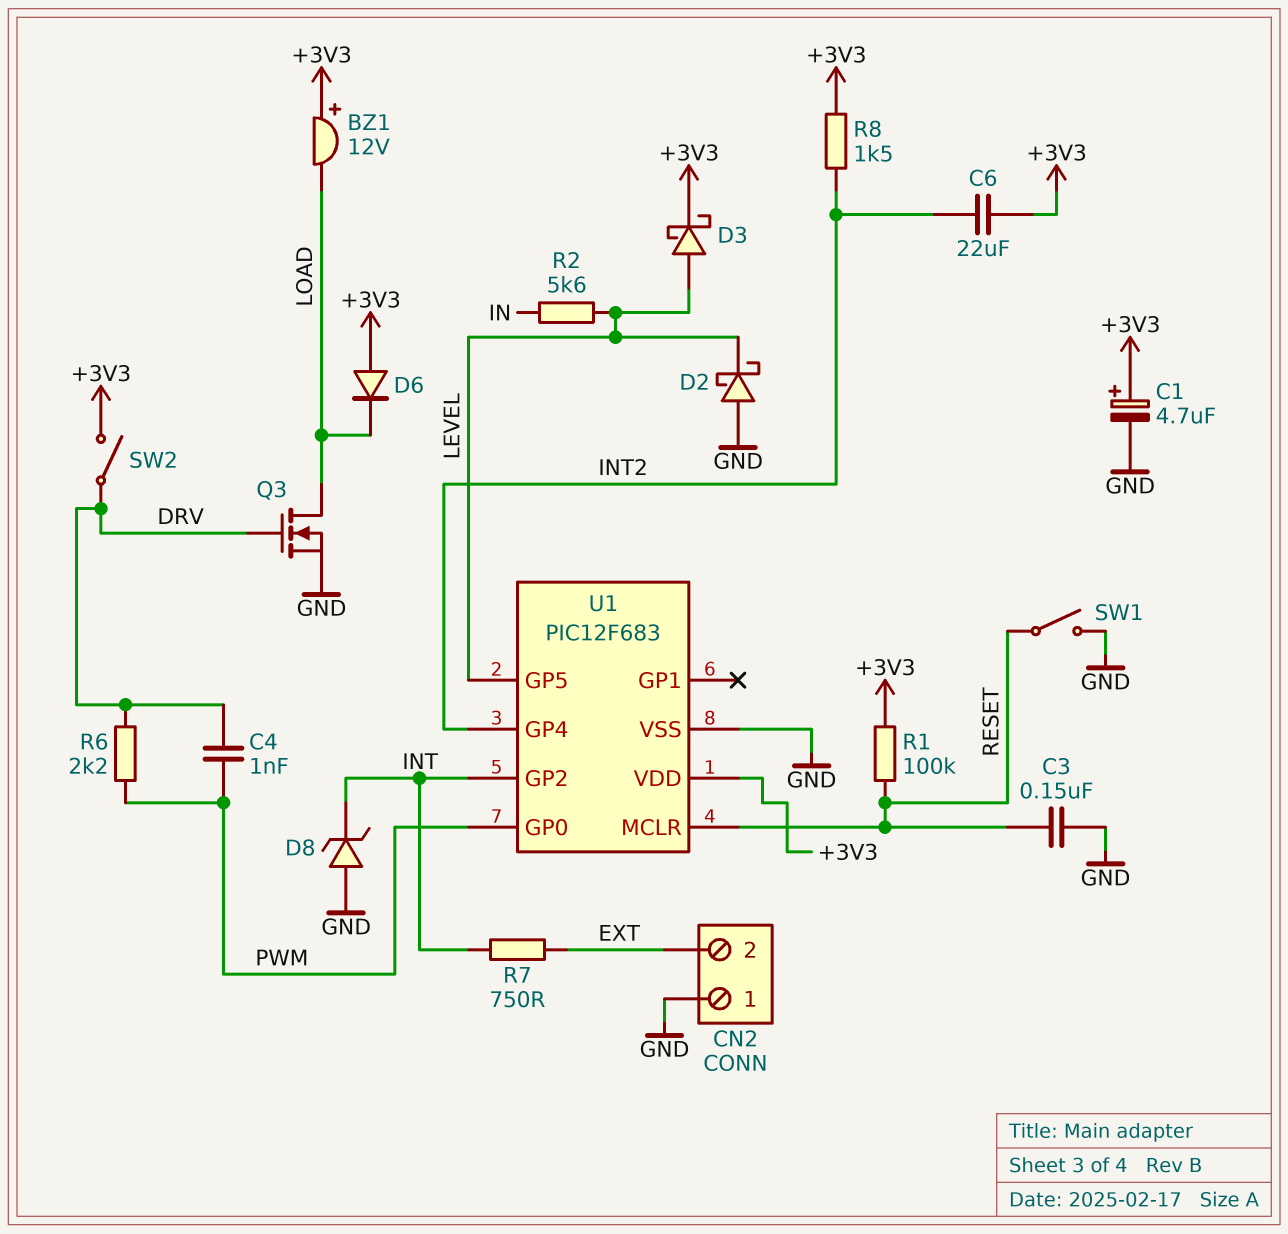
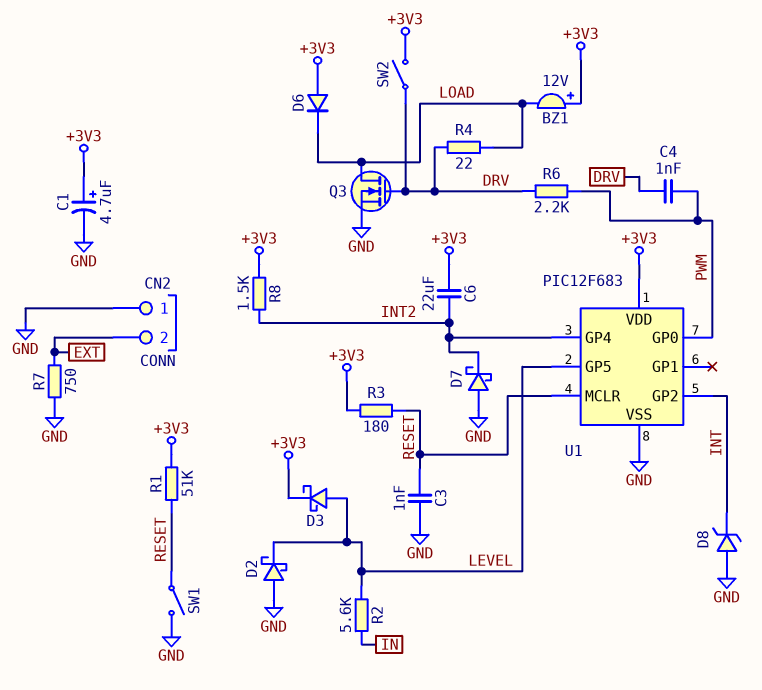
C3: 150nF (GND, RESET) -> 1nF (GND, RESET)
D7: none -> schottky (A GND, K INT2)
R1: 100k (+3V3, RESET) -> 51k (+3V3, RESET)
R3: none -> 180 (+3V3, RESET)
R4: none -> 22 (DRV, LOAD)
R7: 750 (EXT, INT) -> 750 (EXT, GND)

